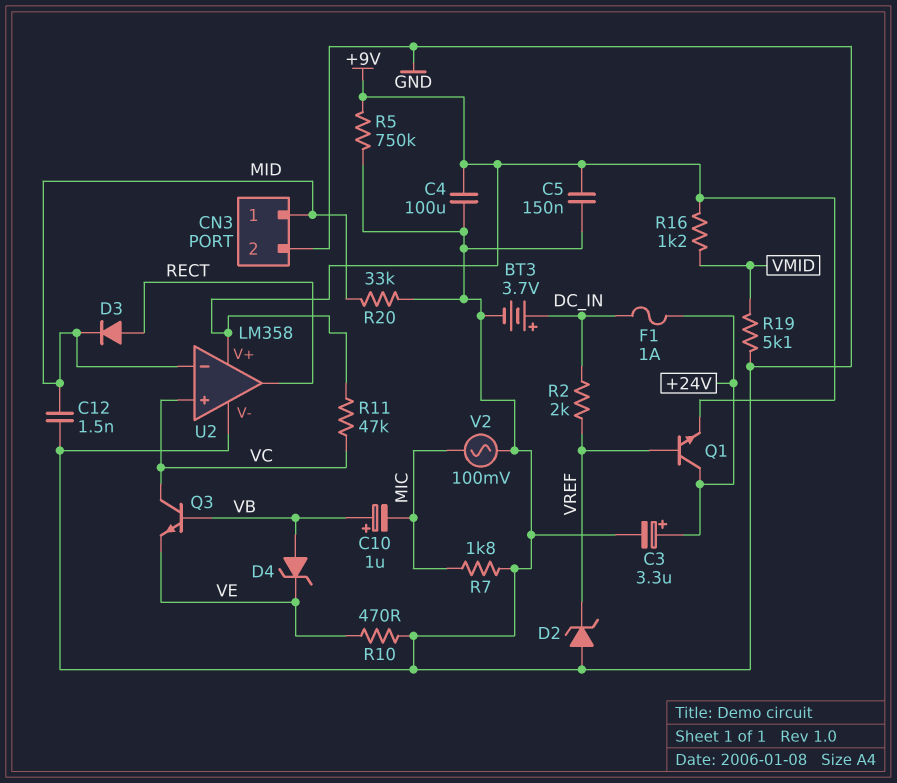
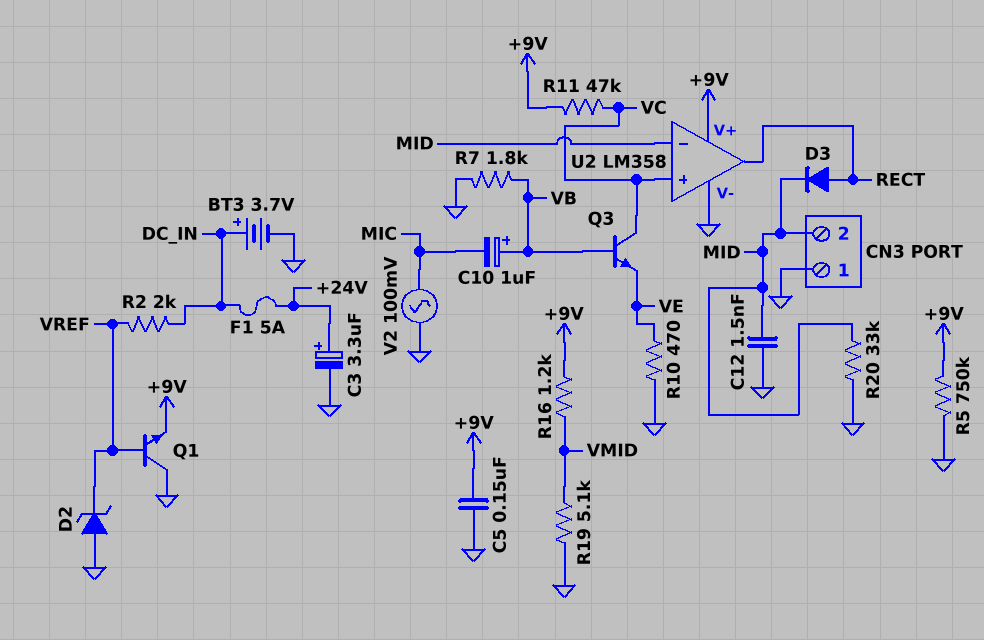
C4: 100uF (+9V, GND) -> none
CN3 pin 1: MID -> GND
CN3 pin 2: GND -> MID
D4: zener (A VB, K VE) -> none
F1: 1A (+24V, DC_IN) -> 5A (+24V, DC_IN)
Q1: NPN (B VREF, C +24V, E +9V) -> NPN (B VREF, C GND, E +9V)
R7: 1.8k (GND, MIC) -> 1.8k (GND, VB)

